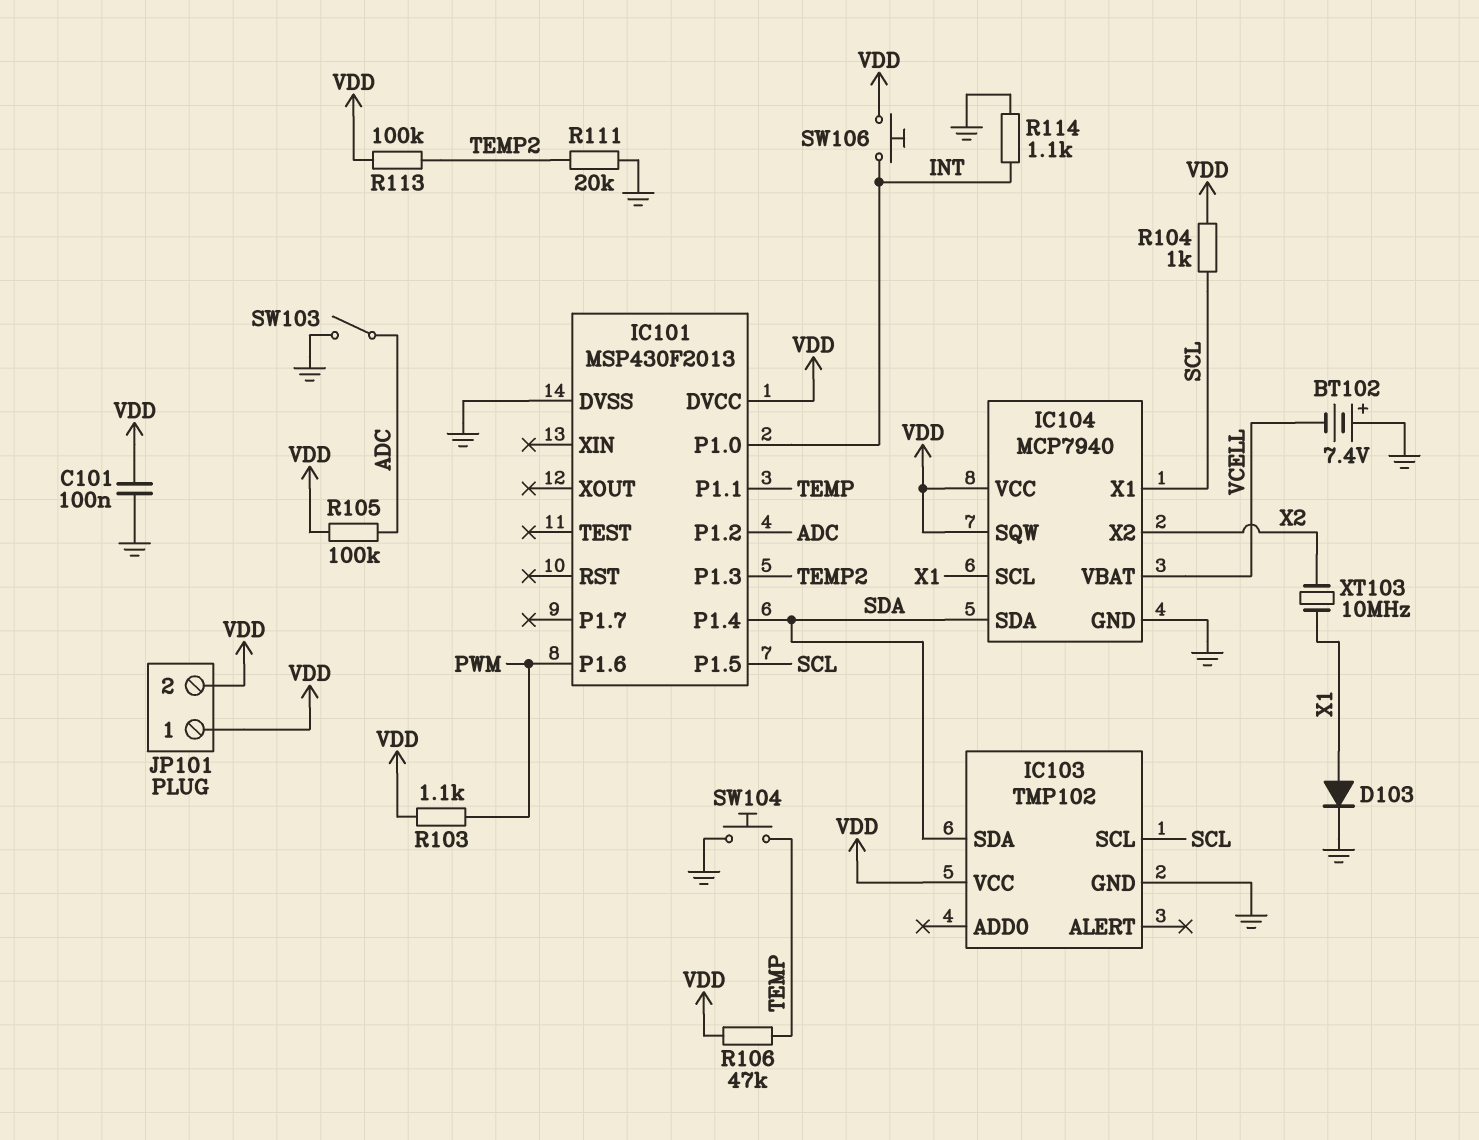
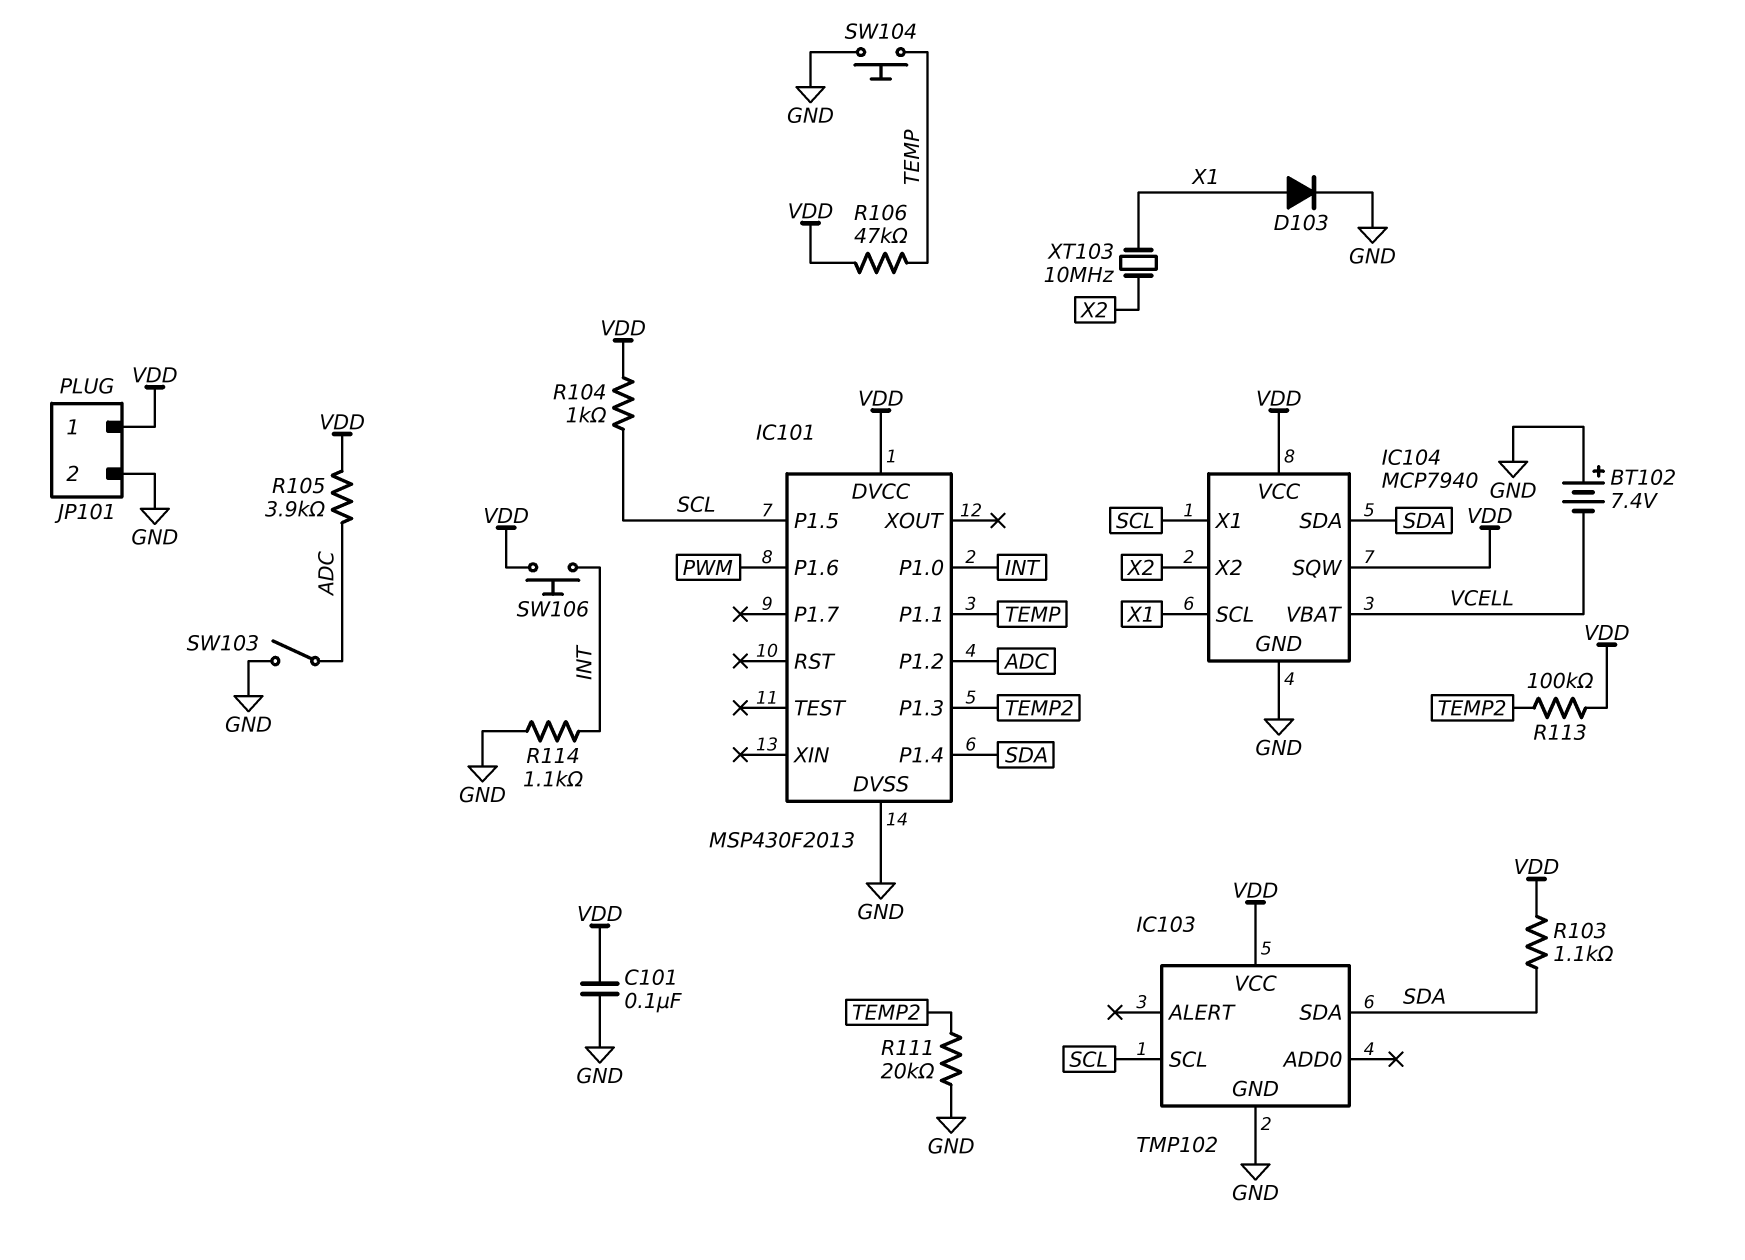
JP101 pin 2: VDD -> GND
R103: 1.1k (PWM, VDD) -> 1.1k (SDA, VDD)
R105: 100k (ADC, VDD) -> 3.9k (ADC, VDD)

